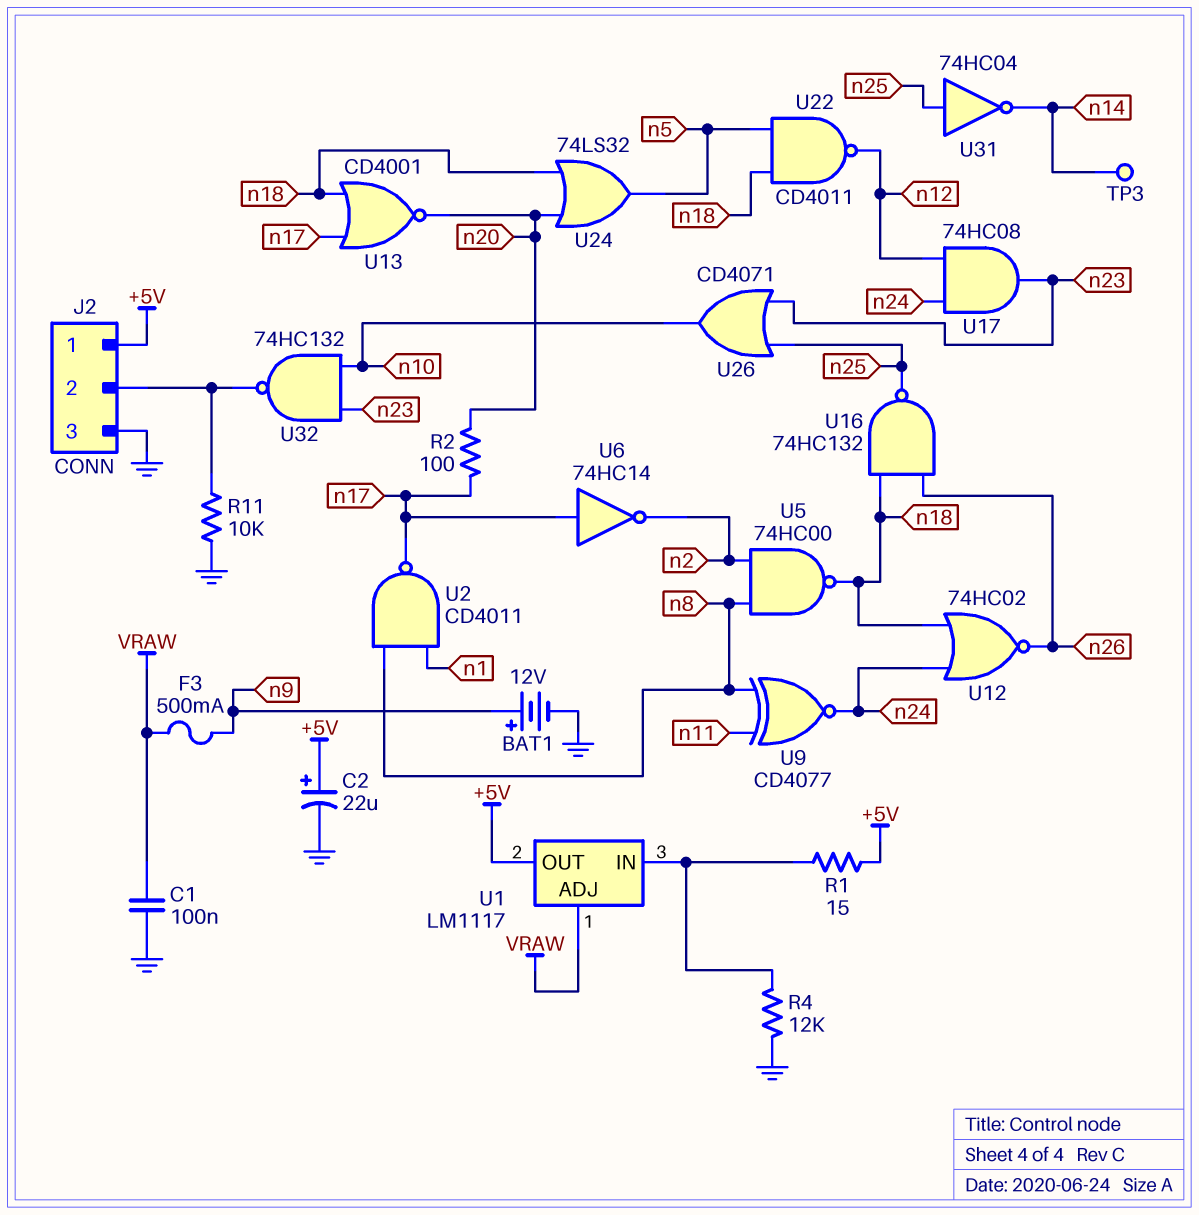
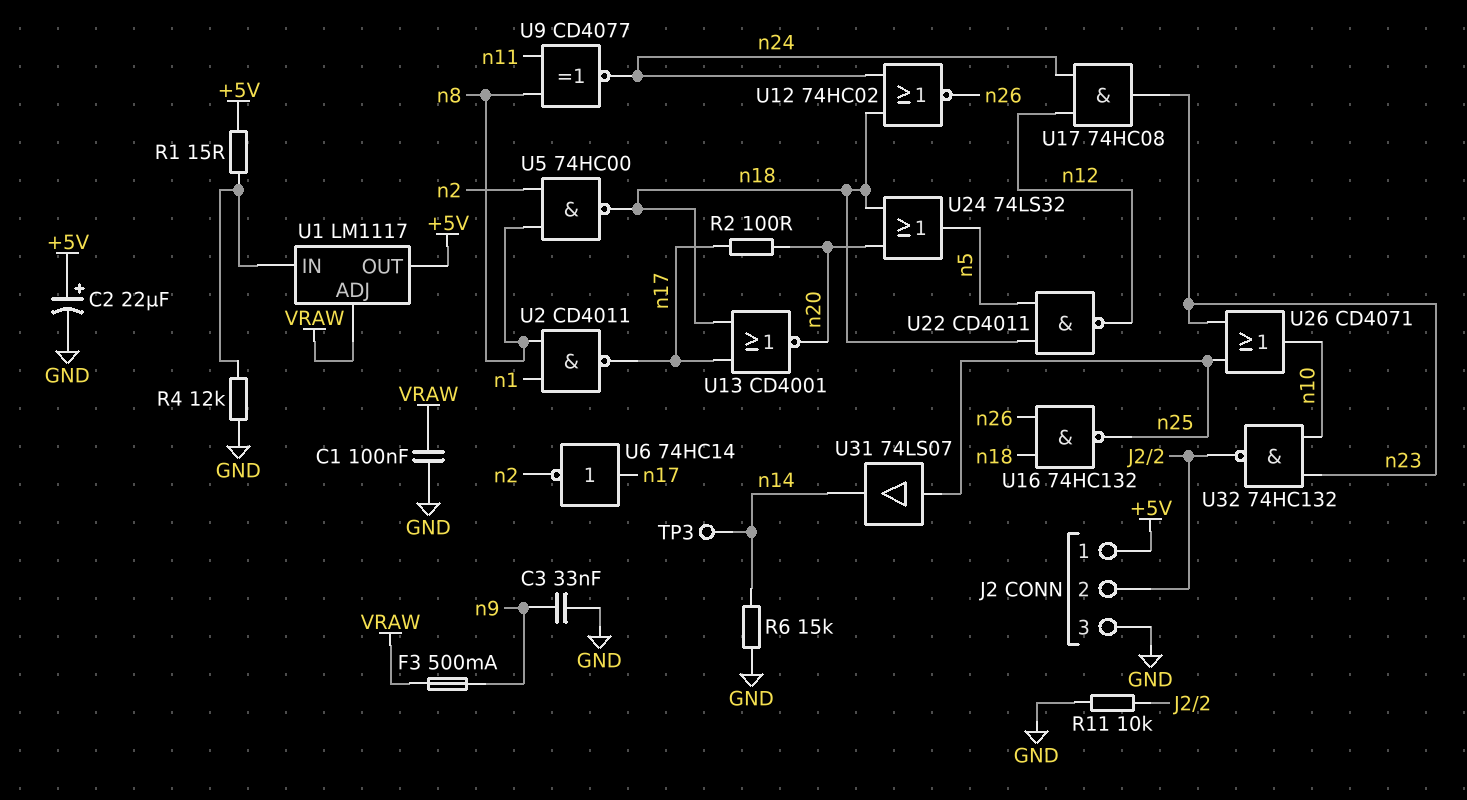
BAT1: 12V (plus n9, minus GND) -> none
C3: none -> 33nF (GND, n9)
R6: none -> 15k (GND, n14)
U31: NOT 74HC04 (in n25, out n14) -> buffer 74LS07 (in n25, out n14)

